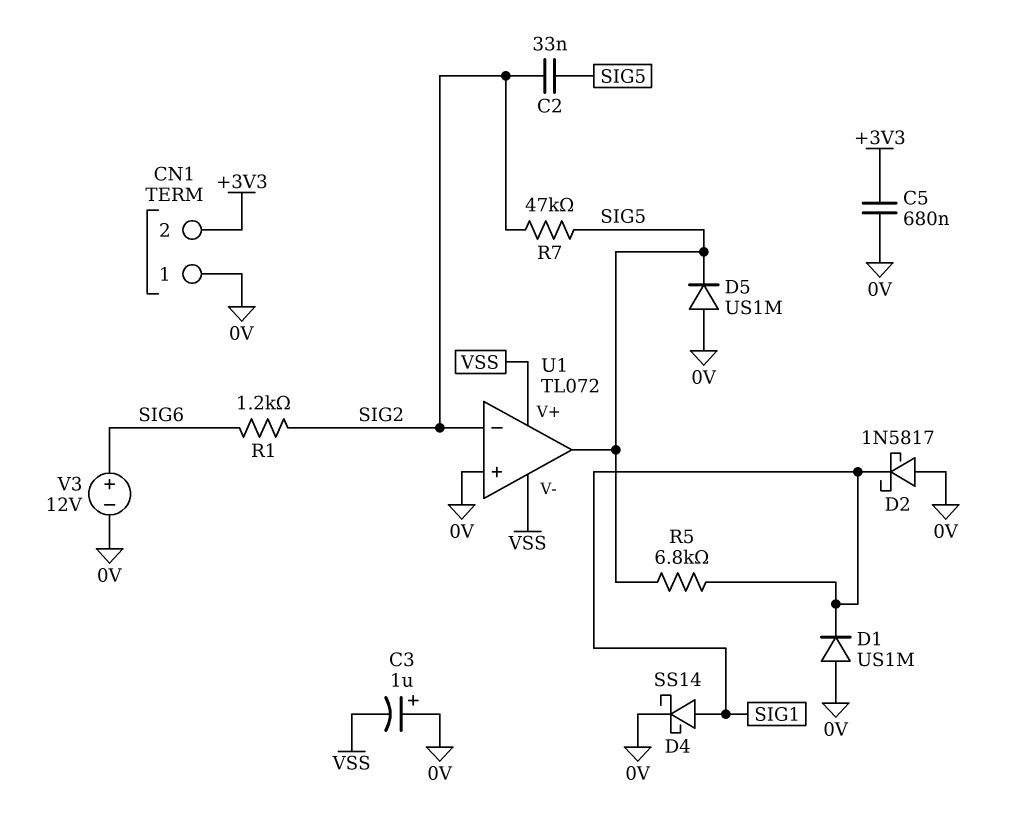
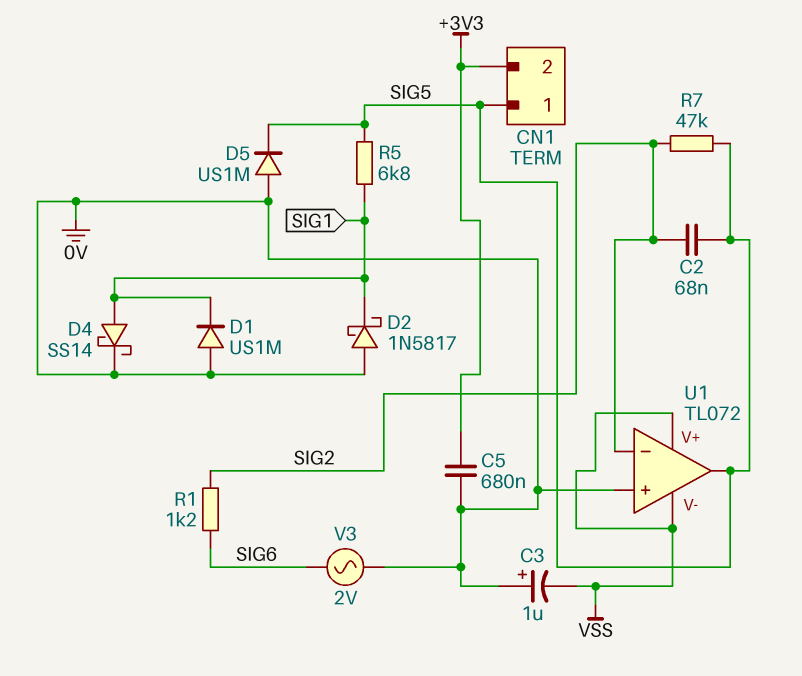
C2: 33nF (SIG2, SIG5) -> 68nF (SIG2, SIG5)
CN1 pin 1: 0V -> SIG5
V3: 12V (plus SIG6, minus 0V) -> AC 2V (0V, SIG6)

